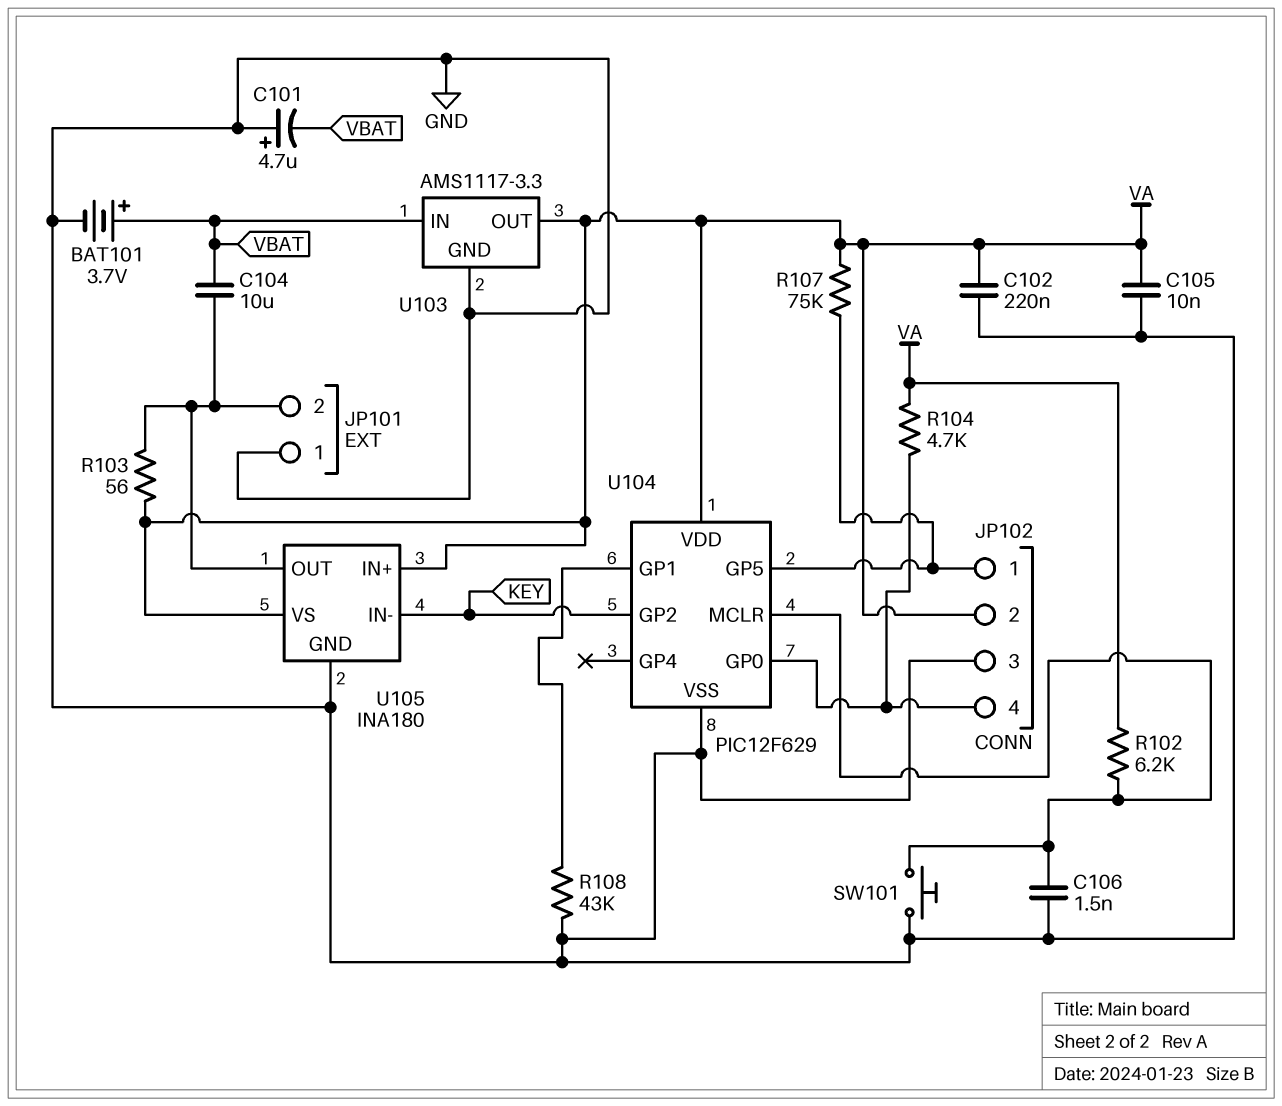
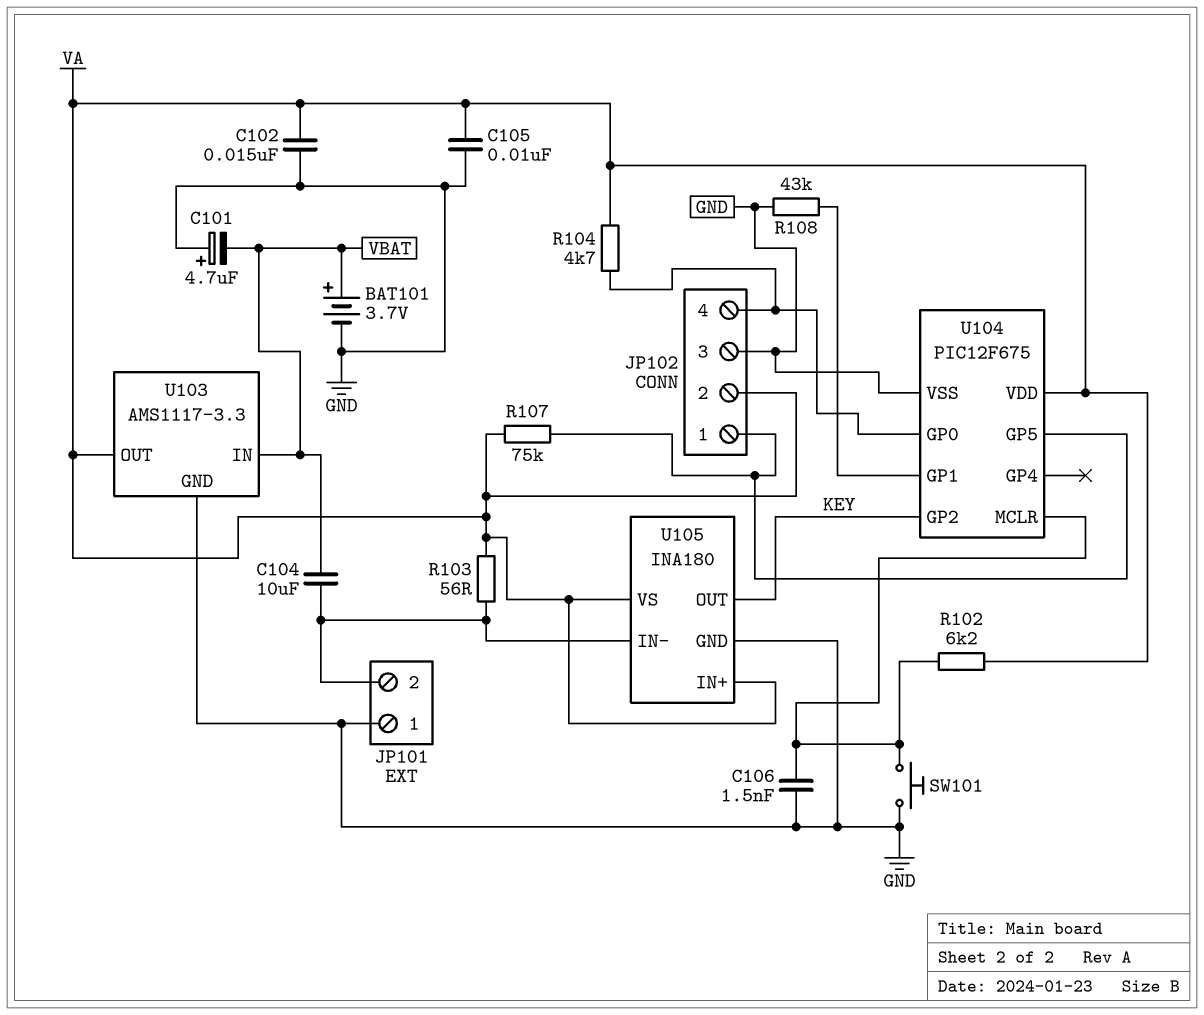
C102: 220nF (GND, VA) -> 15nF (GND, VA)
U104: PIC12F629 -> PIC12F675
U105 pin IN-: KEY -> JP101/2
U105 pin OUT: JP101/2 -> KEY

